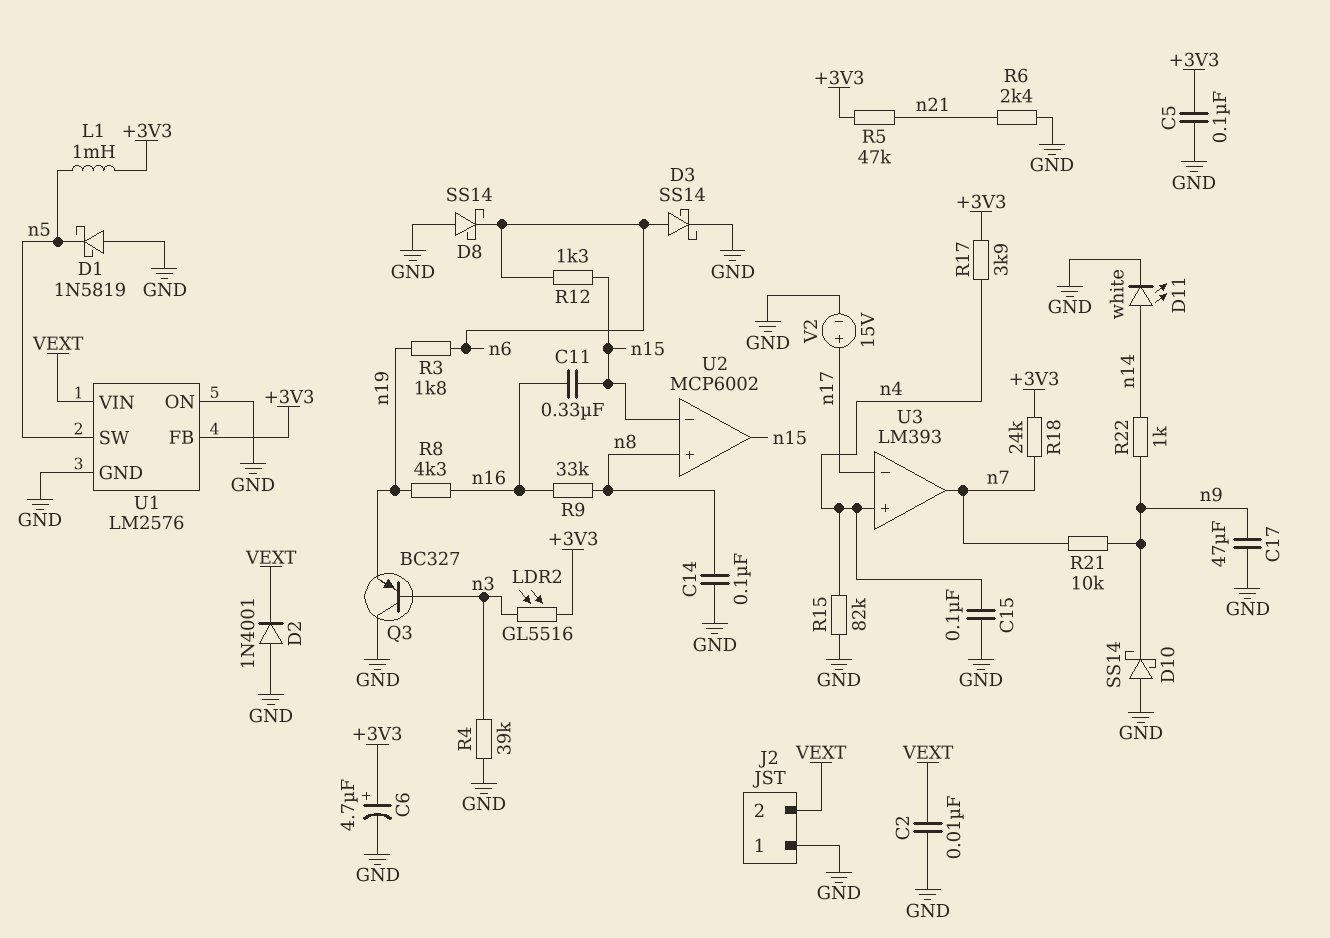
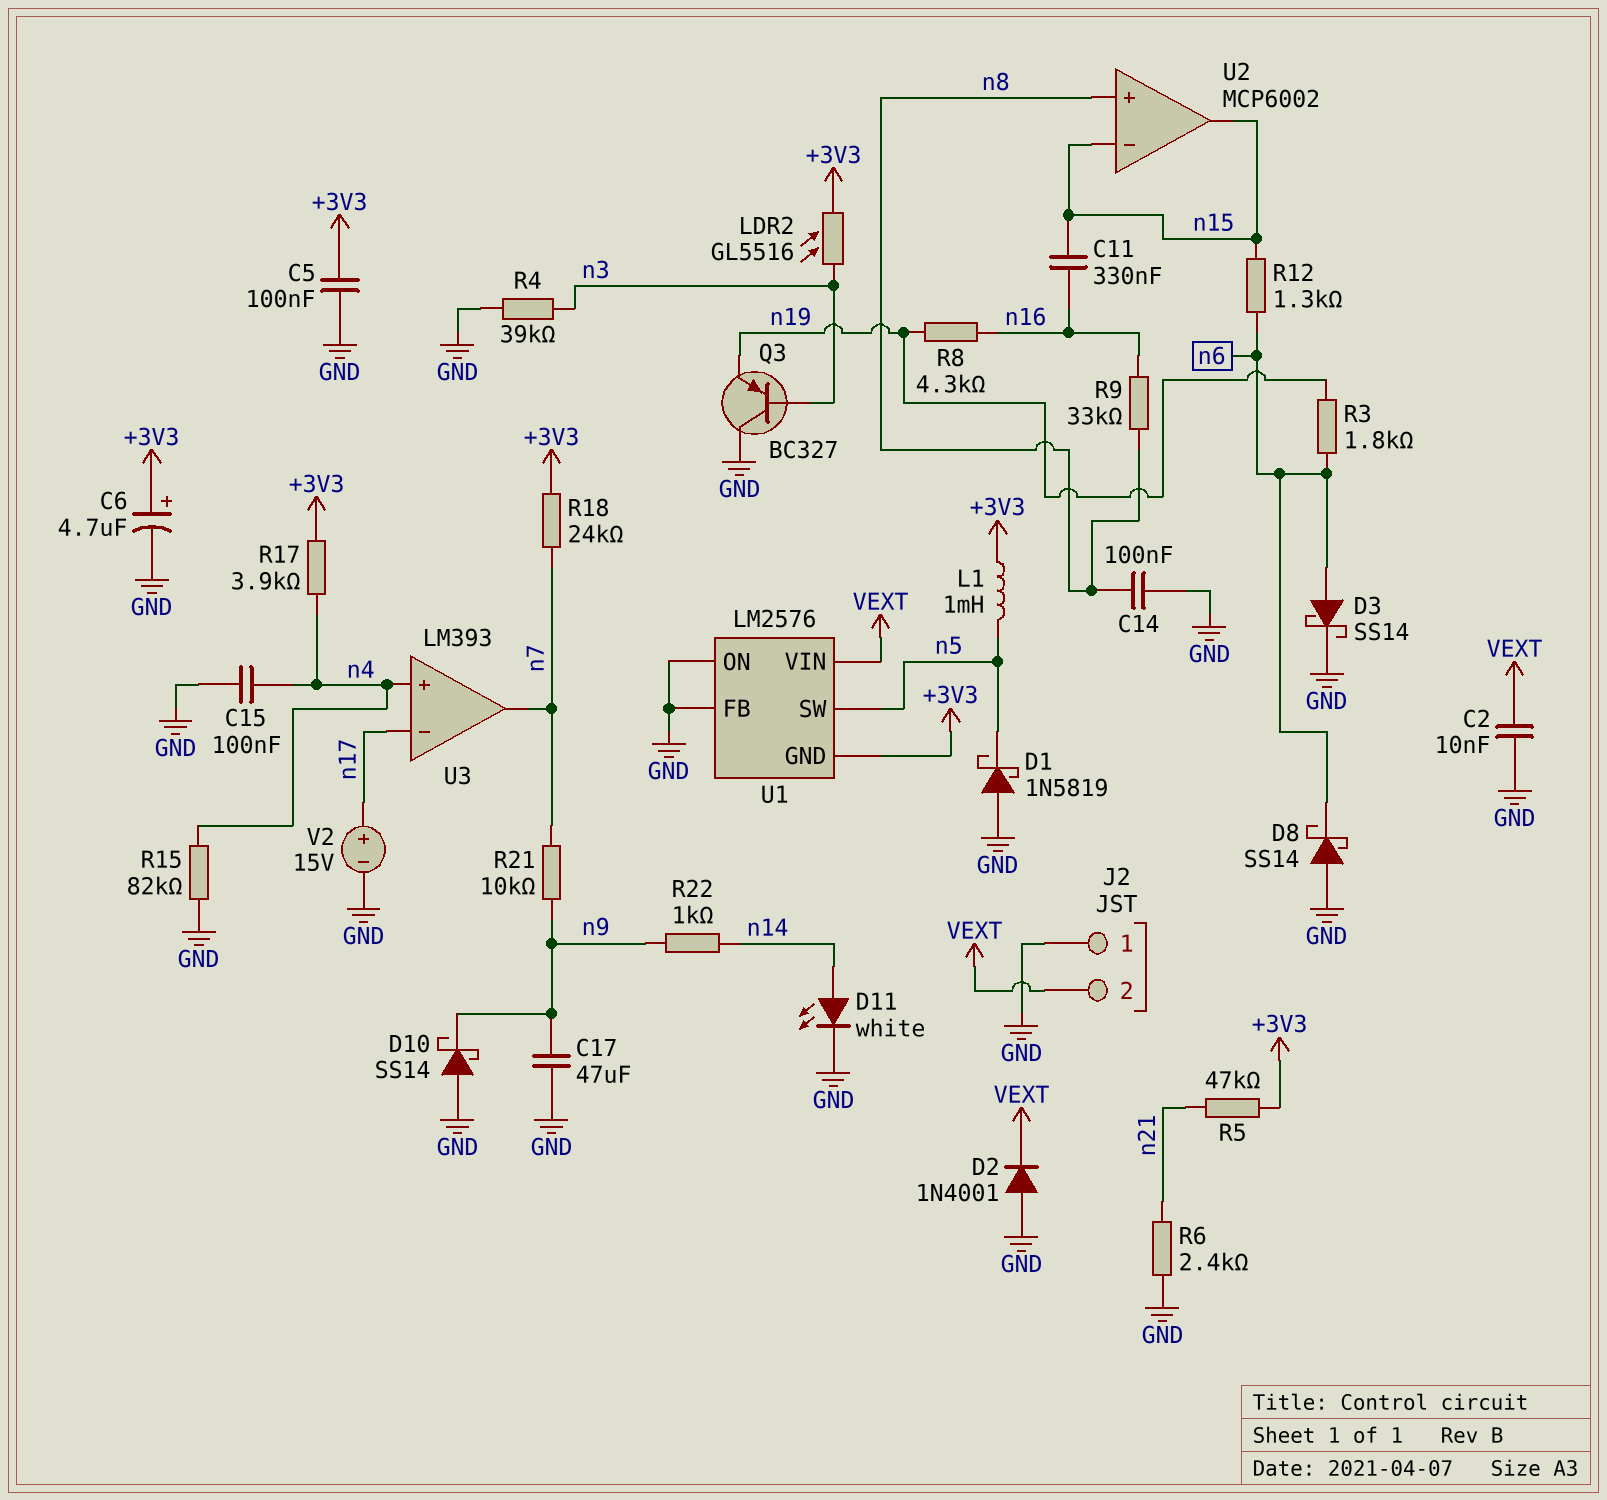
U1 pin FB: +3V3 -> GND
U1 pin GND: GND -> +3V3

